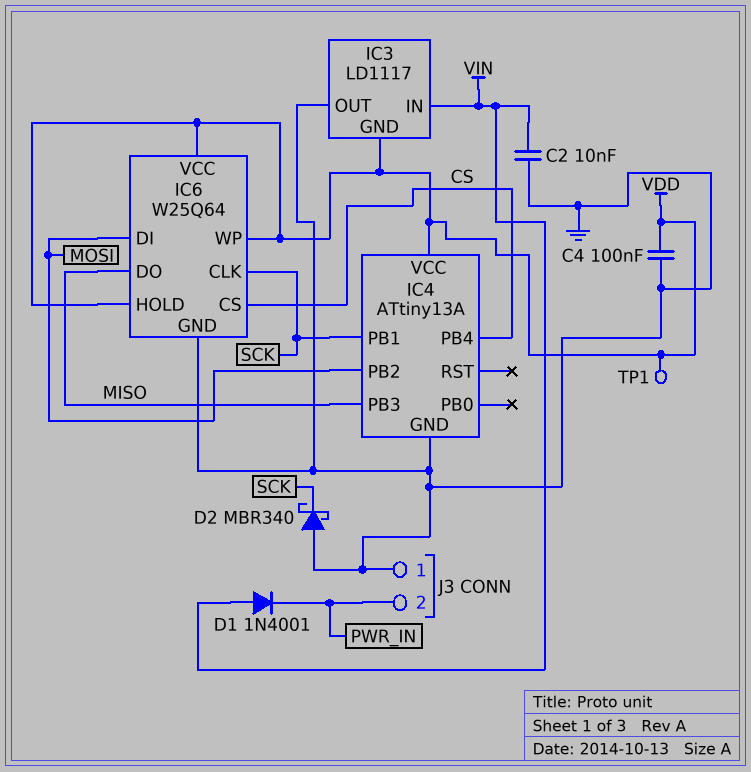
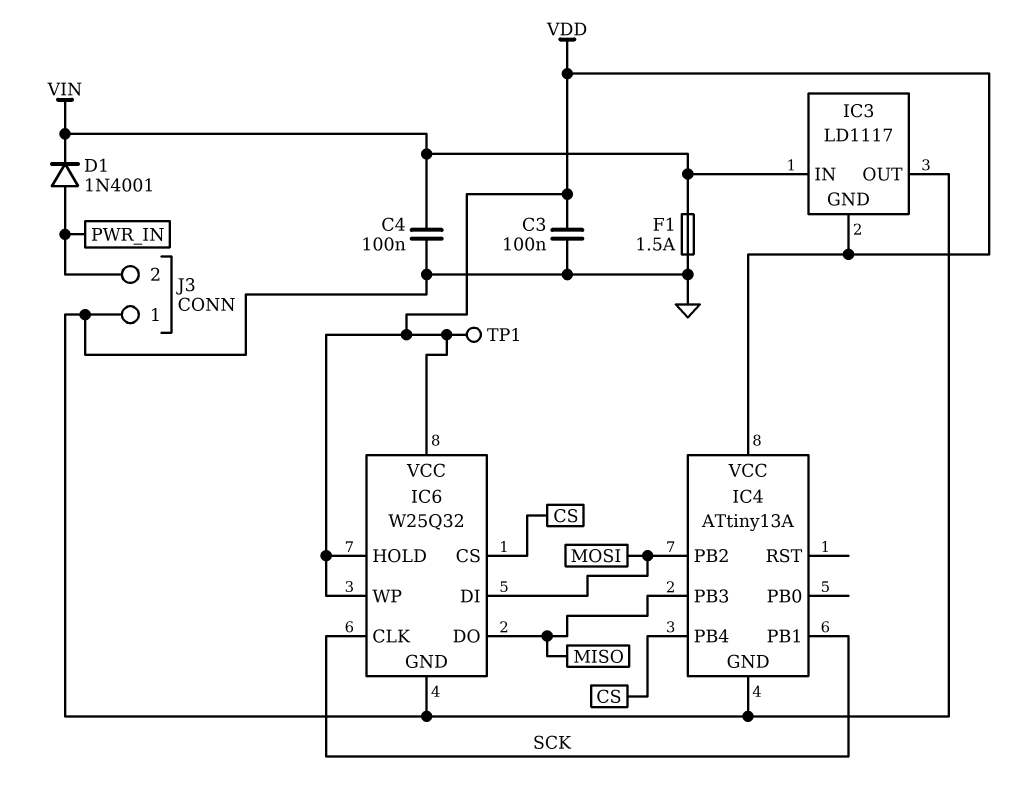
C2: 10nF (GND, VIN) -> none
C3: none -> 100nF (GND, VDD)
C4: 100nF (GND, VDD) -> 100nF (GND, VIN)
D1: diode 1N4001 (A VIN, K PWR_IN) -> diode 1N4001 (A PWR_IN, K VIN)
D2: schottky MBR340 (A GND, K SCK) -> none
F1: none -> 1.5A (GND, VIN)
IC6: W25Q64 -> W25Q32

